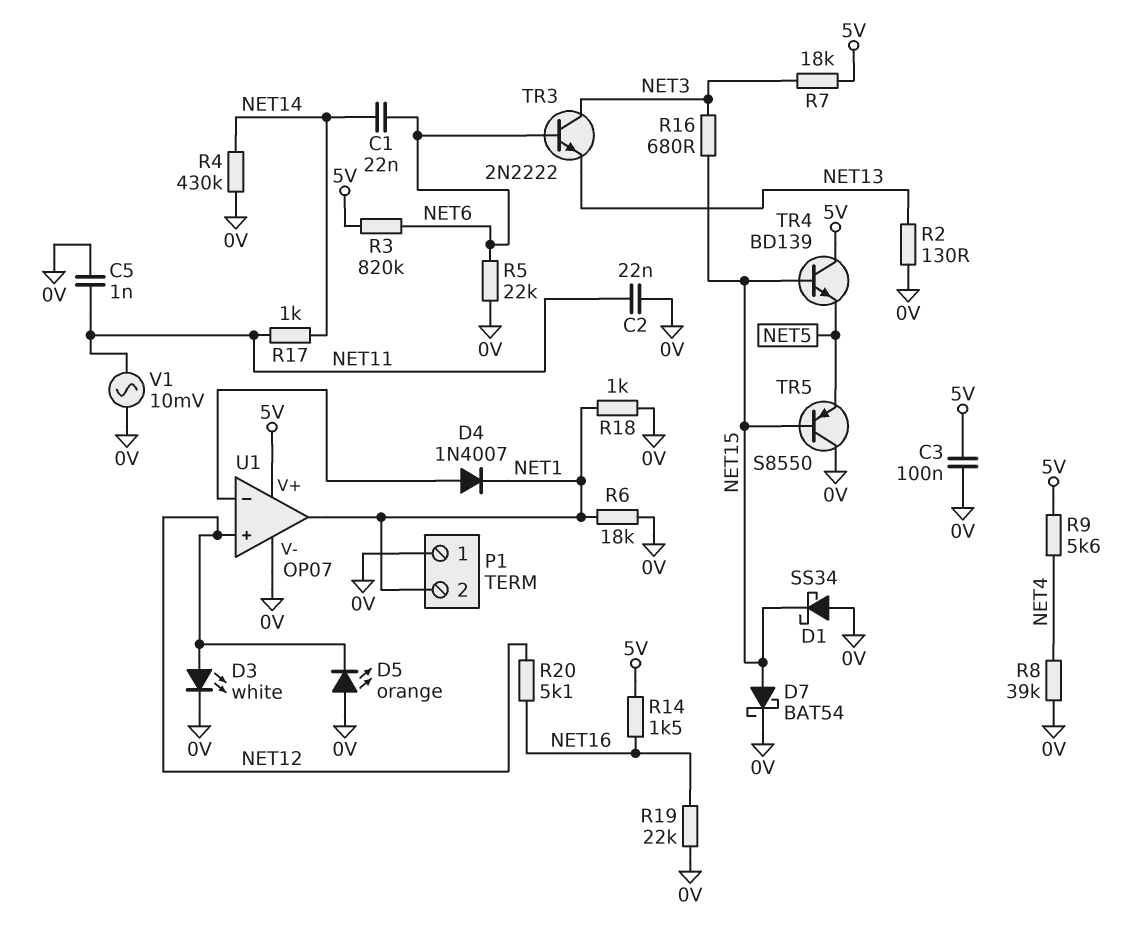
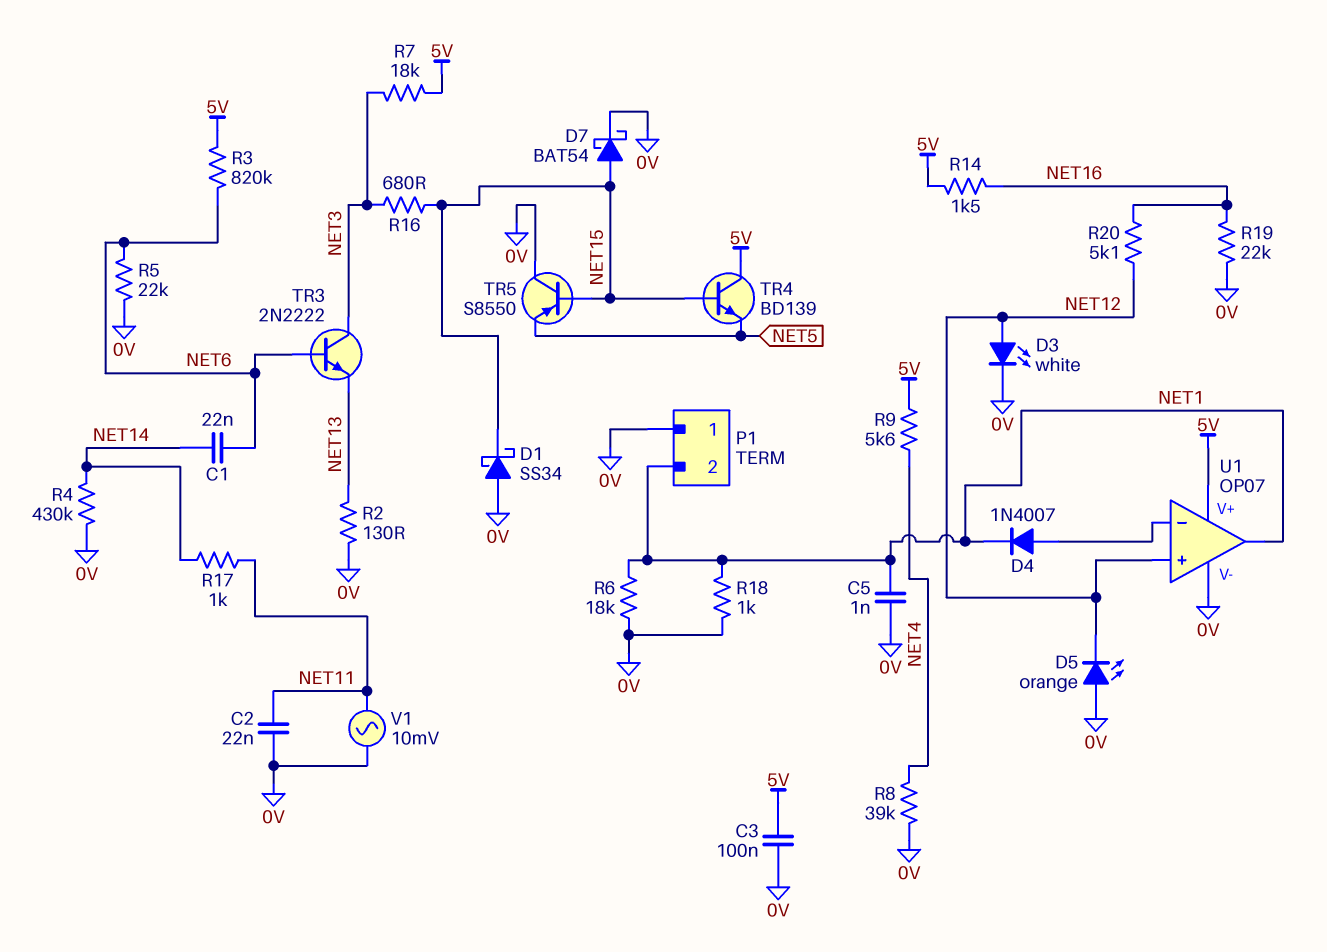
C5: 1nF (0V, NET11) -> 1nF (0V, NET1)

